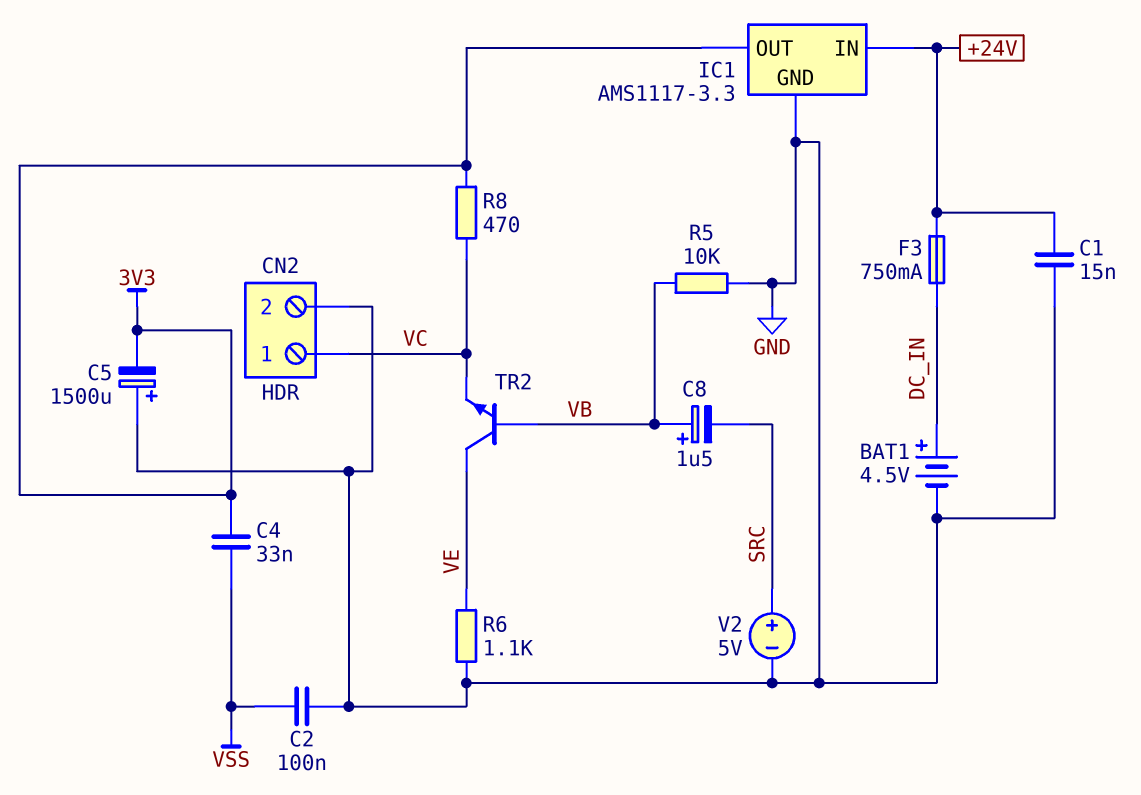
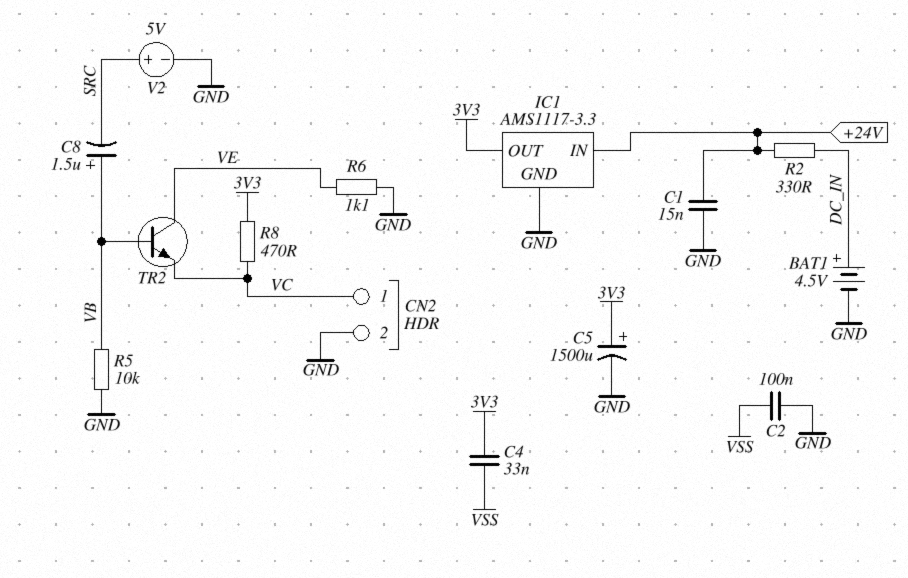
C5: 1500uF (plus GND, minus 3V3) -> 1500uF (plus 3V3, minus GND)
F3: 750mA (+24V, DC_IN) -> none
R2: none -> 330 (+24V, DC_IN)

